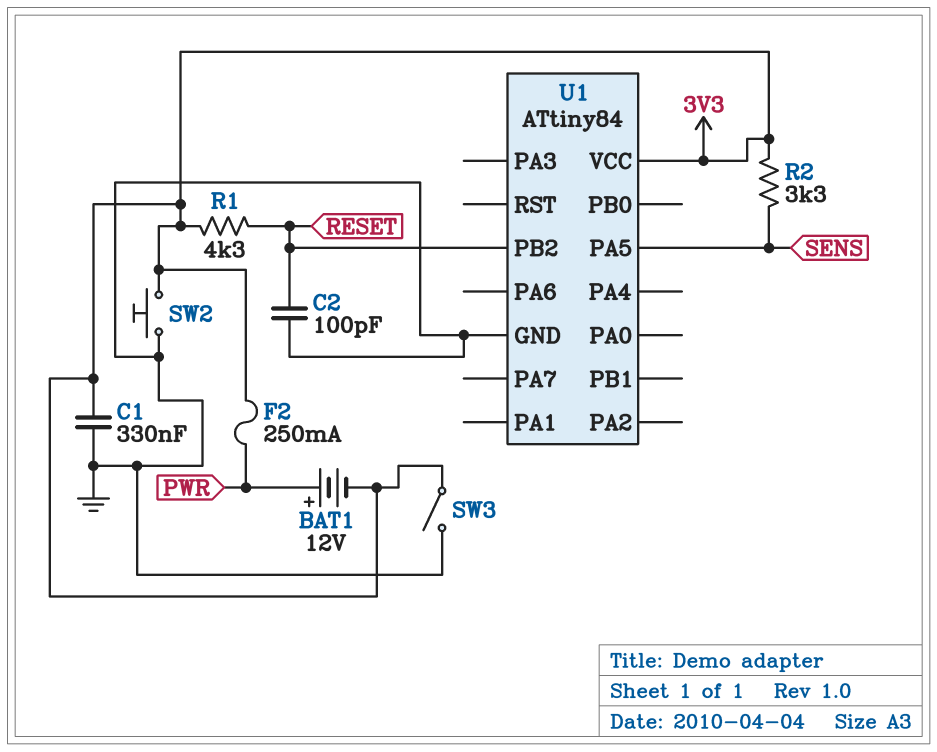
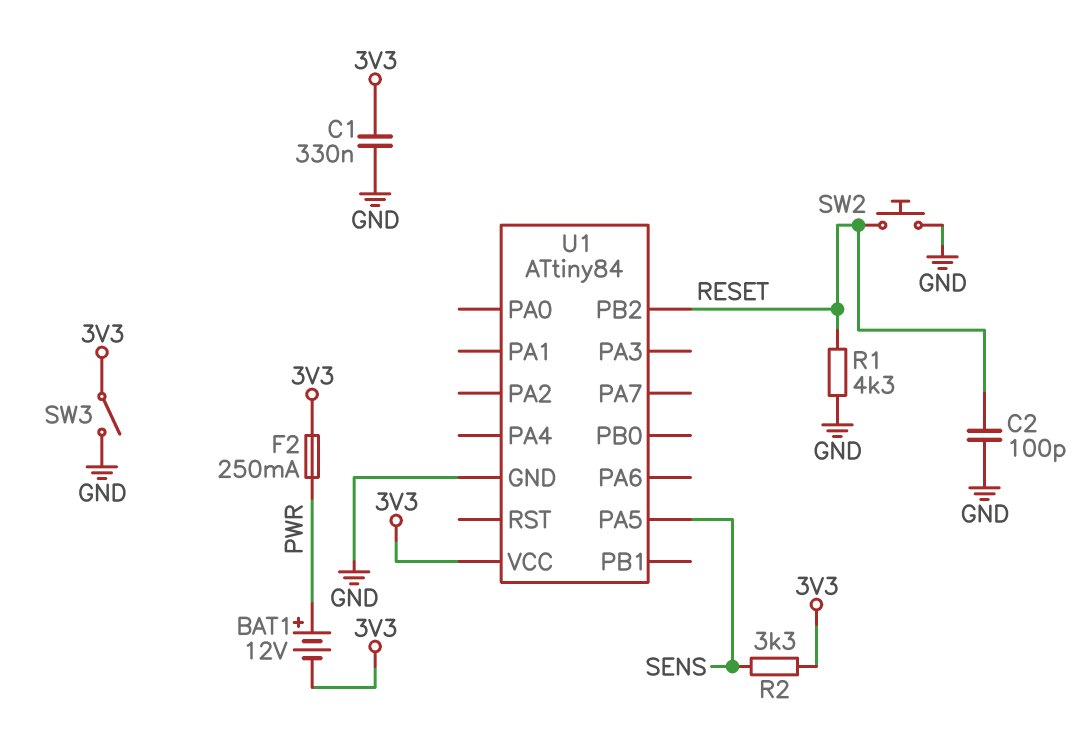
R1: 4.3k (3V3, RESET) -> 4.3k (GND, RESET)
SW2: button (3V3, GND) -> button (GND, RESET)

